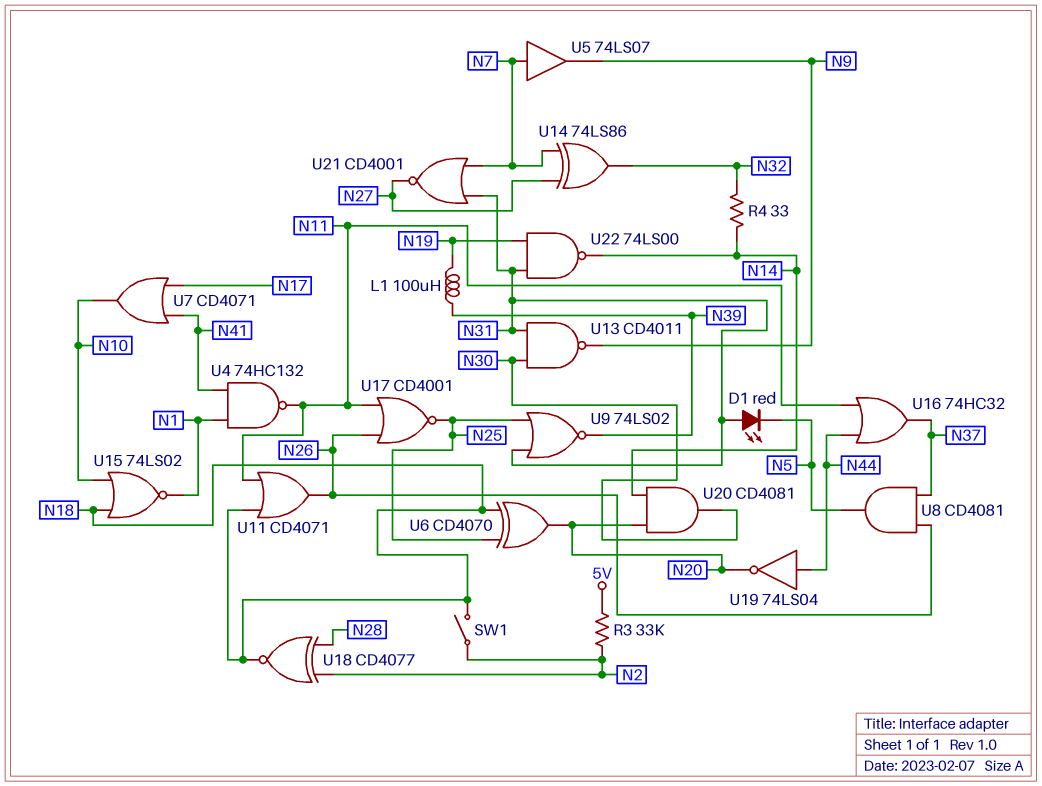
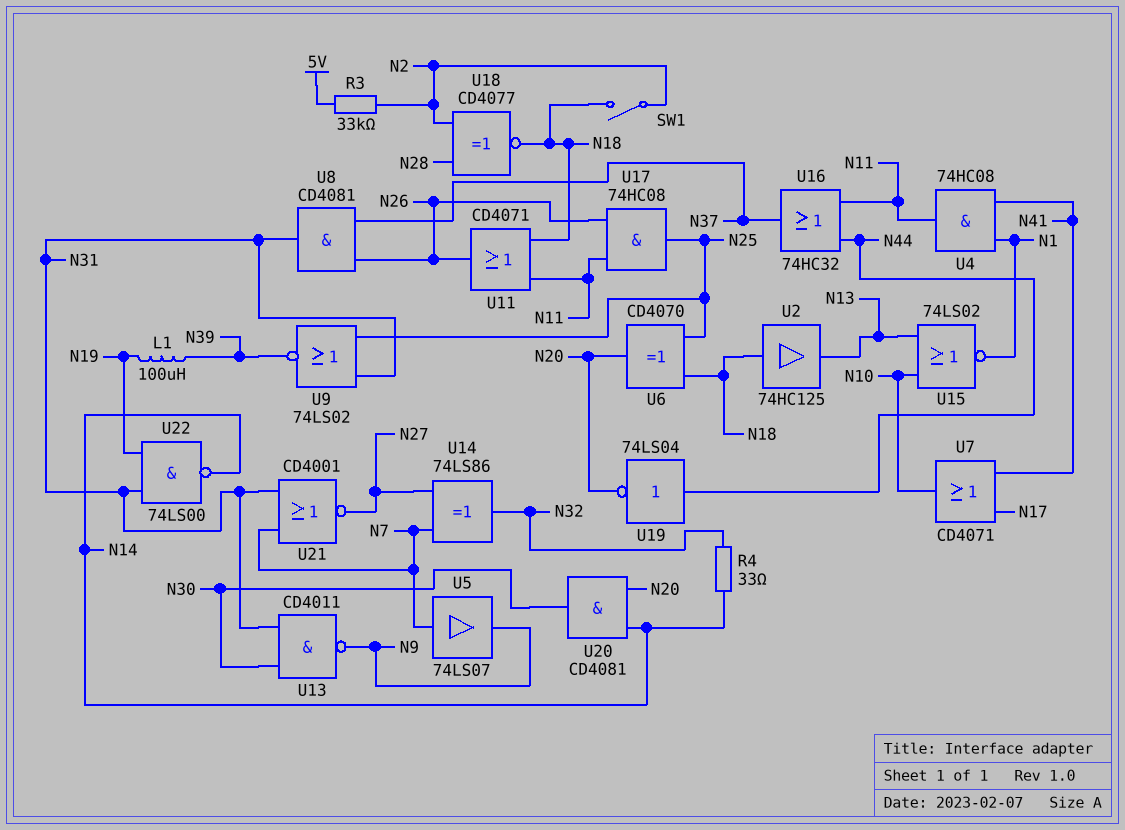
D1: LED red (A N31, K N5) -> none
U2: none -> buffer 74HC125 (in N18, out N13)
U4: NAND 74HC132 (in N1, in N41, out N11) -> AND 74HC08 (in N1, in N41, out N11)
U8: AND CD4081 (in N26, in N37, out N5) -> AND CD4081 (in N26, in N37, out N31)
U15: NOR 74LS02 (in N10, in N18, out N1) -> NOR 74LS02 (in N10, in N13, out N1)
U17: NOR CD4001 (in N11, in N26, out N25) -> AND 74HC08 (in N11, in N26, out N25)

